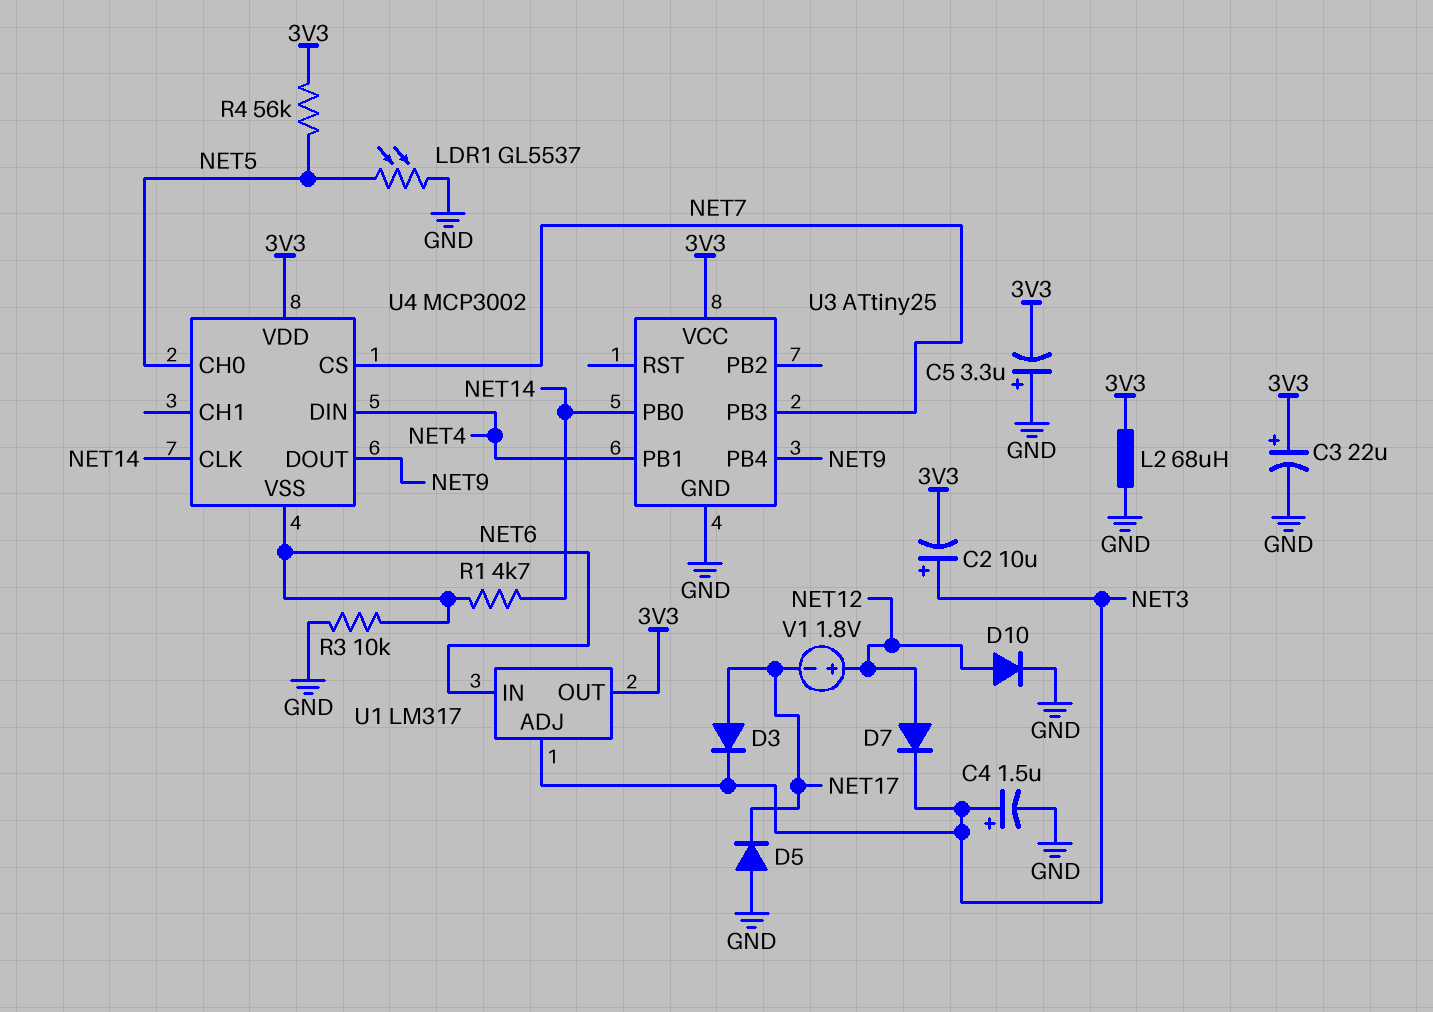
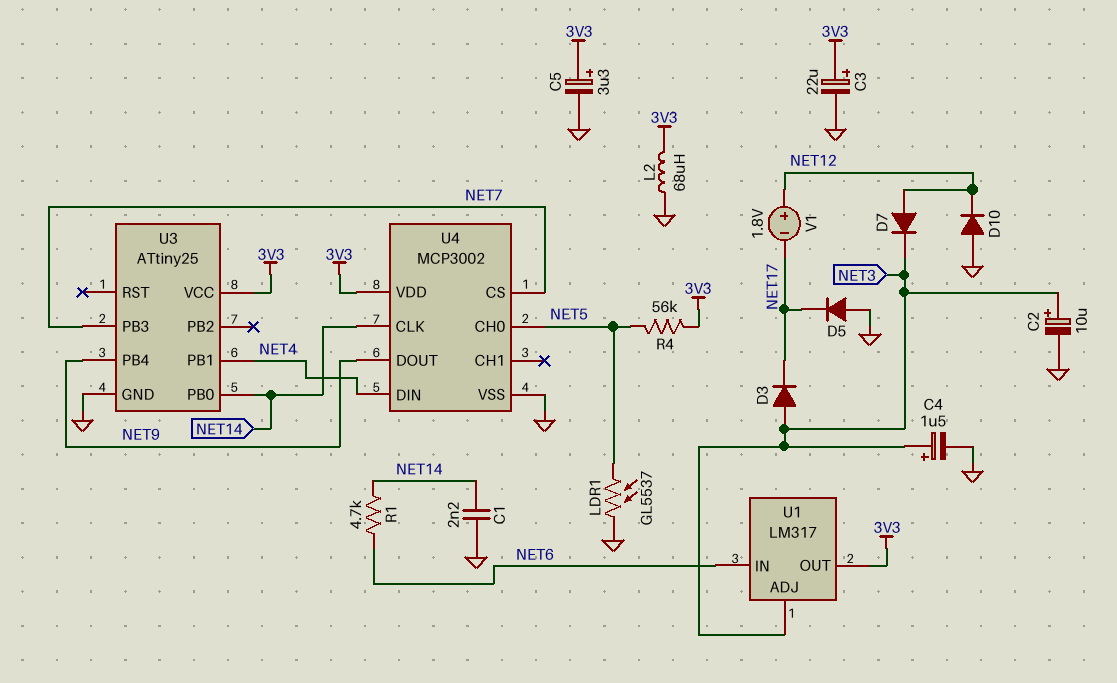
C1: none -> 2.2nF (GND, NET14)
C2: 10uF (plus NET3, minus 3V3) -> 10uF (plus NET3, minus GND)
C5: 3.3uF (plus GND, minus 3V3) -> 3.3uF (plus 3V3, minus GND)
D3: diode (A NET17, K NET3) -> diode (A NET3, K NET17)
D10: diode (A NET12, K GND) -> diode (A GND, K NET12)
R3: 10k (GND, NET6) -> none
U4 pin VSS: NET6 -> GND

